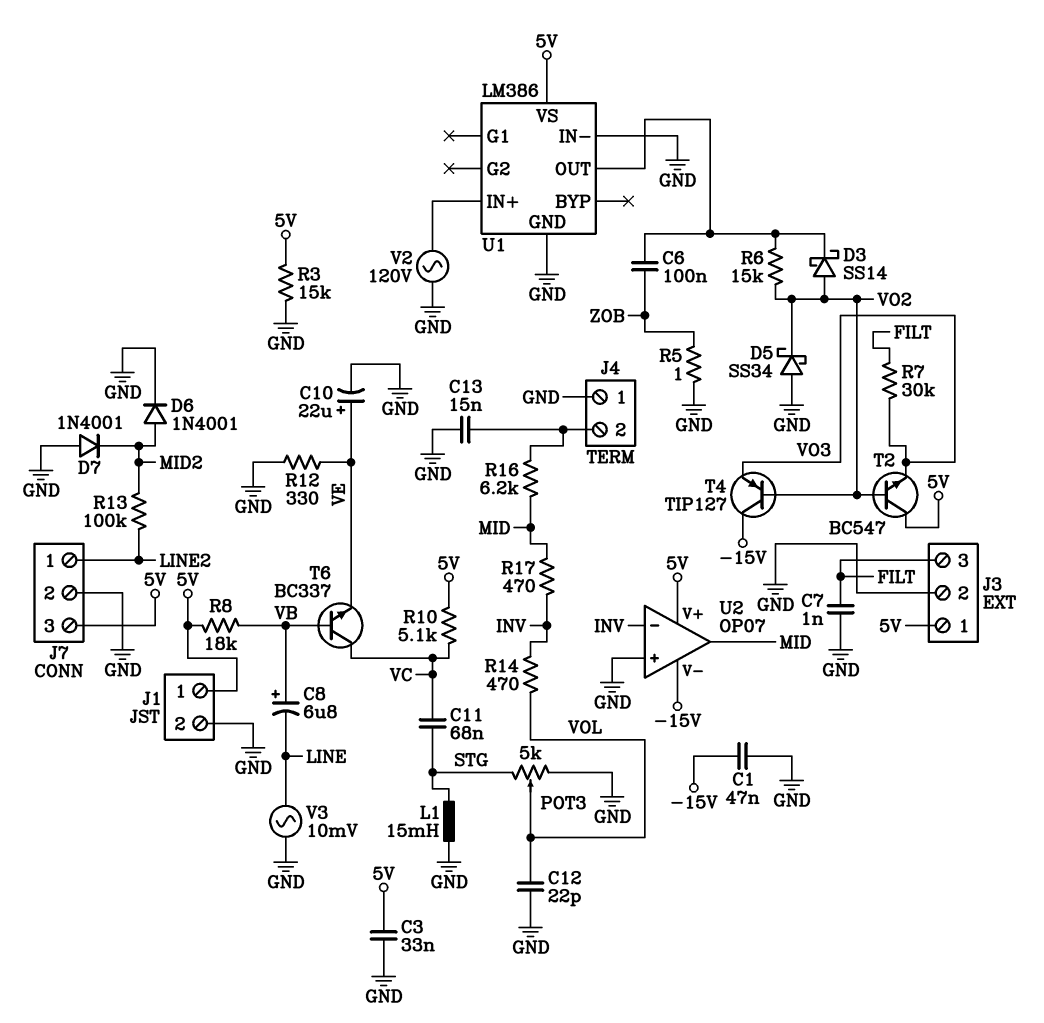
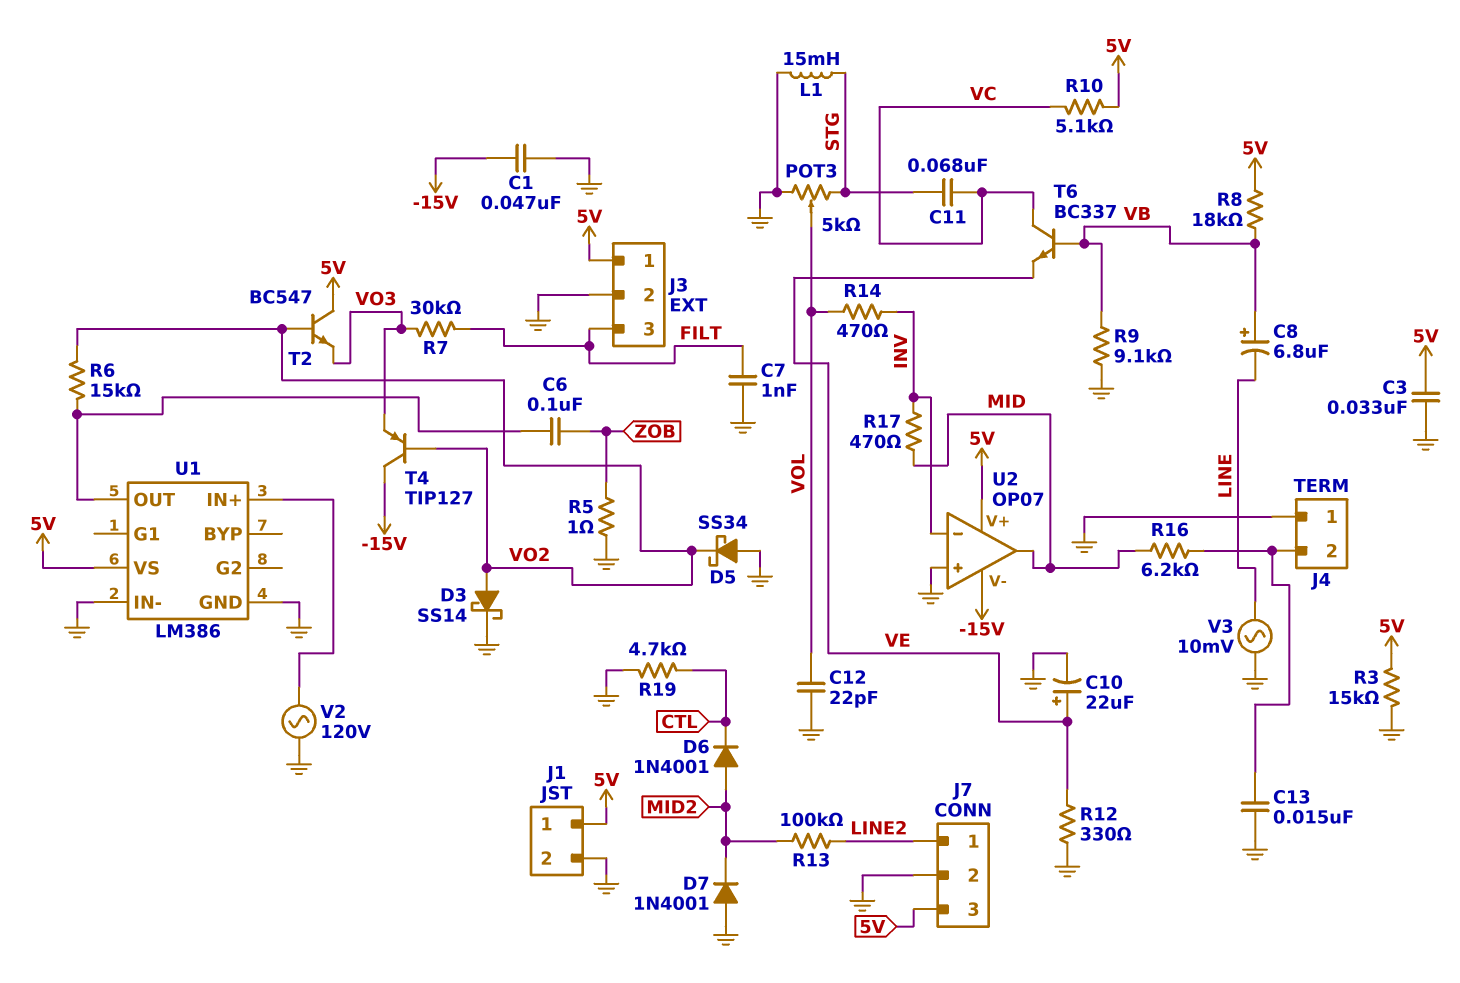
D3: schottky SS14 (A VO2, K U1/OUT) -> schottky SS14 (A VO2, K GND)
D6: diode 1N4001 (A MID2, K GND) -> diode 1N4001 (A MID2, K CTL)
R9: none -> 9.1k (GND, VB)
R19: none -> 4.7k (CTL, GND)

